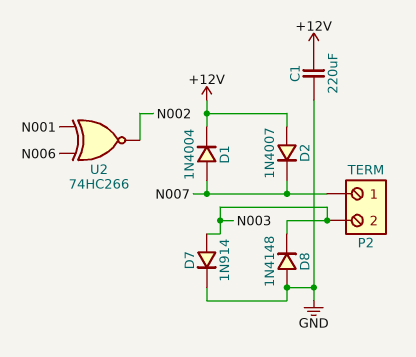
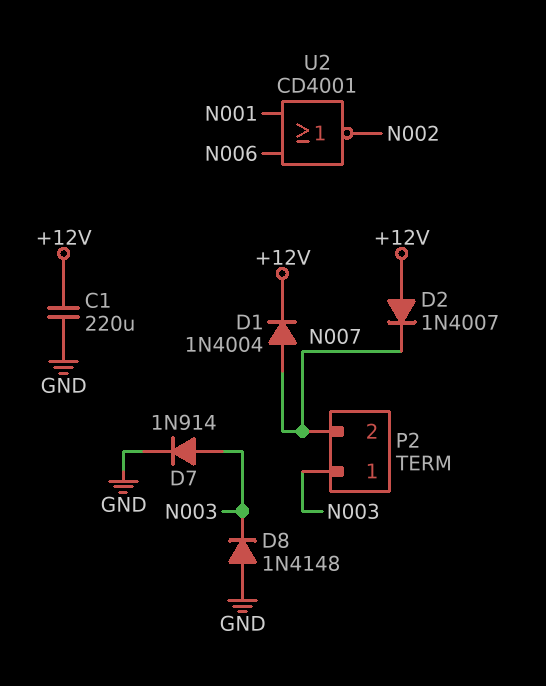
P2 pin 1: N007 -> N003
P2 pin 2: N003 -> N007
U2: XNOR 74HC266 (in N001, in N006, out N002) -> NOR CD4001 (in N001, in N006, out N002)

